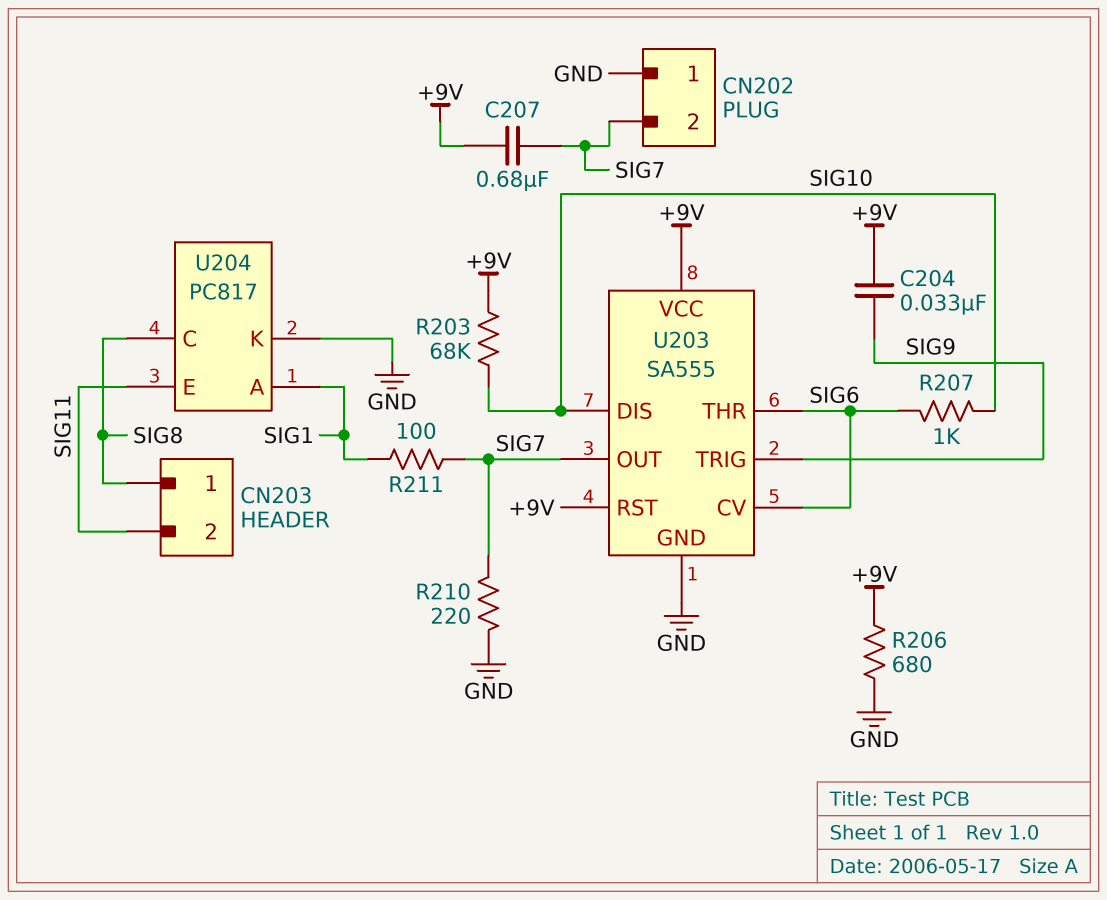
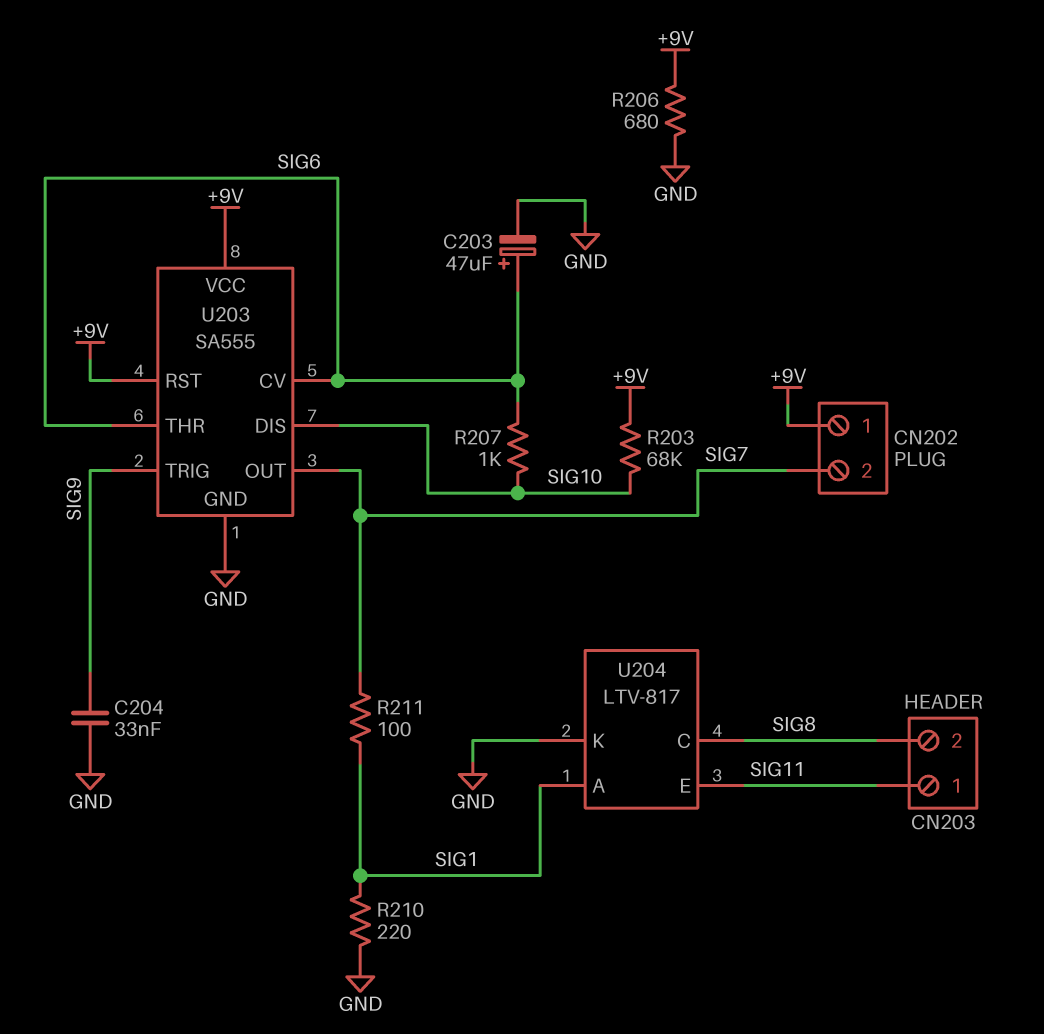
C203: none -> 47uF (plus SIG6, minus GND)
C204: 33nF (+9V, SIG9) -> 33nF (GND, SIG9)
C207: 680nF (+9V, SIG7) -> none
CN202 pin 1: GND -> +9V
CN203 pin 1: SIG8 -> SIG11
CN203 pin 2: SIG11 -> SIG8
R210: 220 (GND, SIG7) -> 220 (GND, SIG1)
U204: PC817 -> LTV-817

